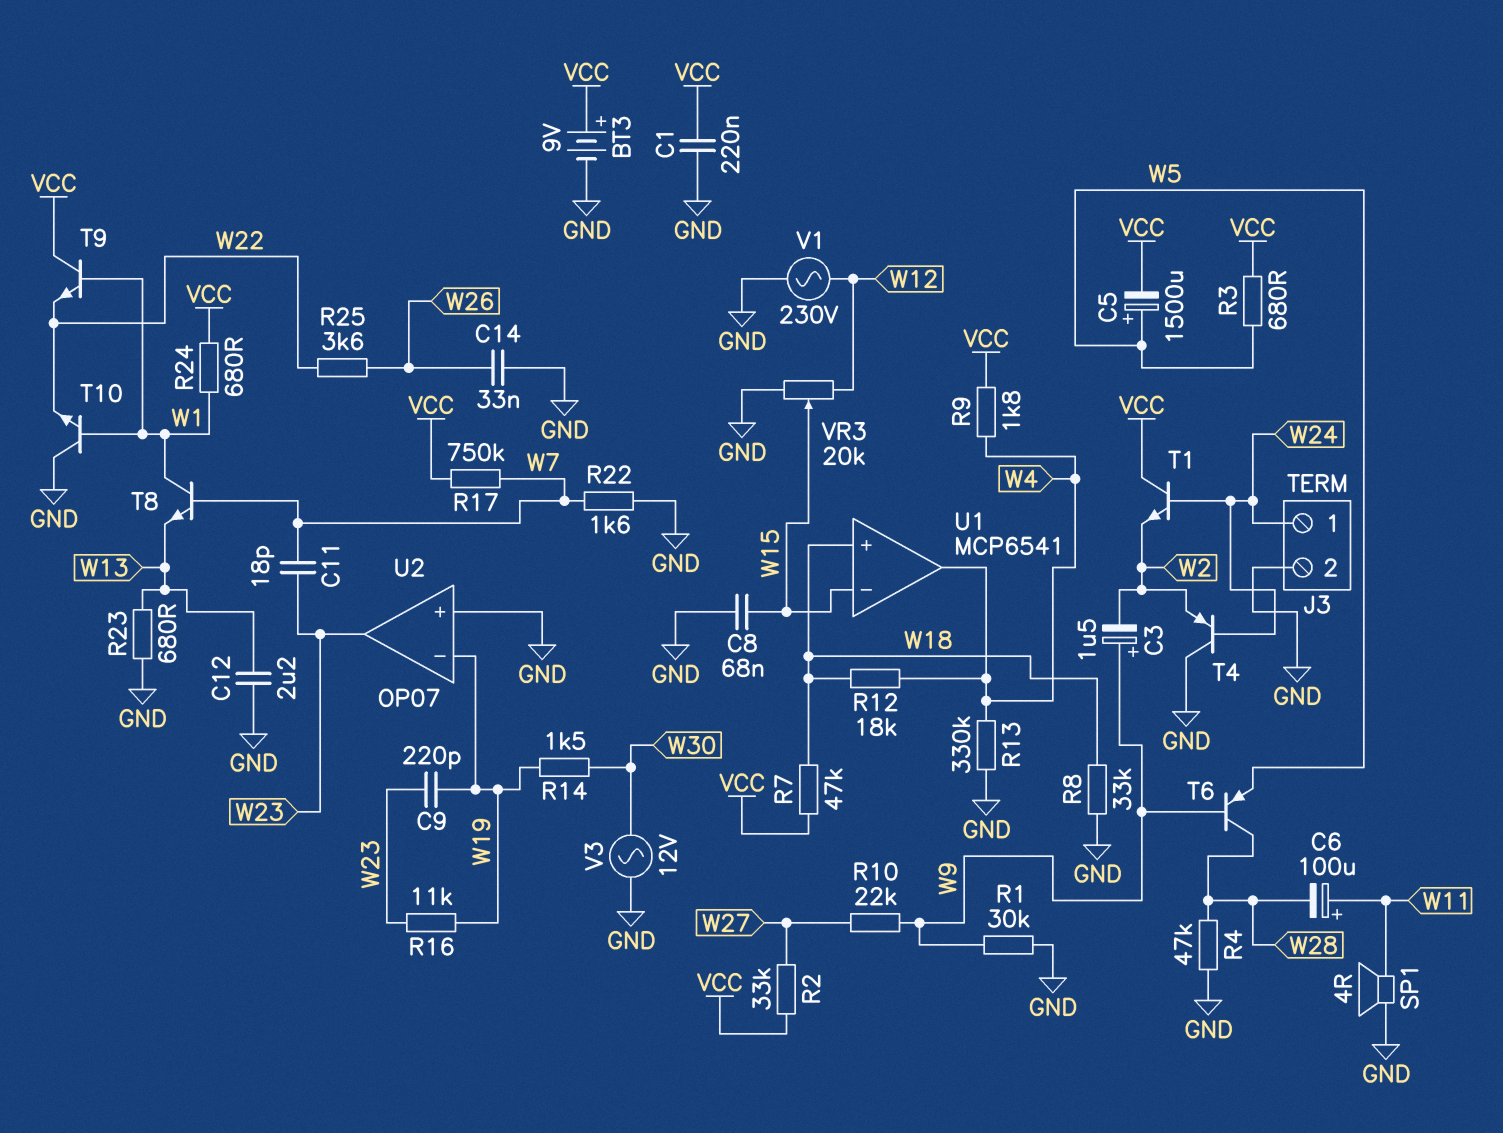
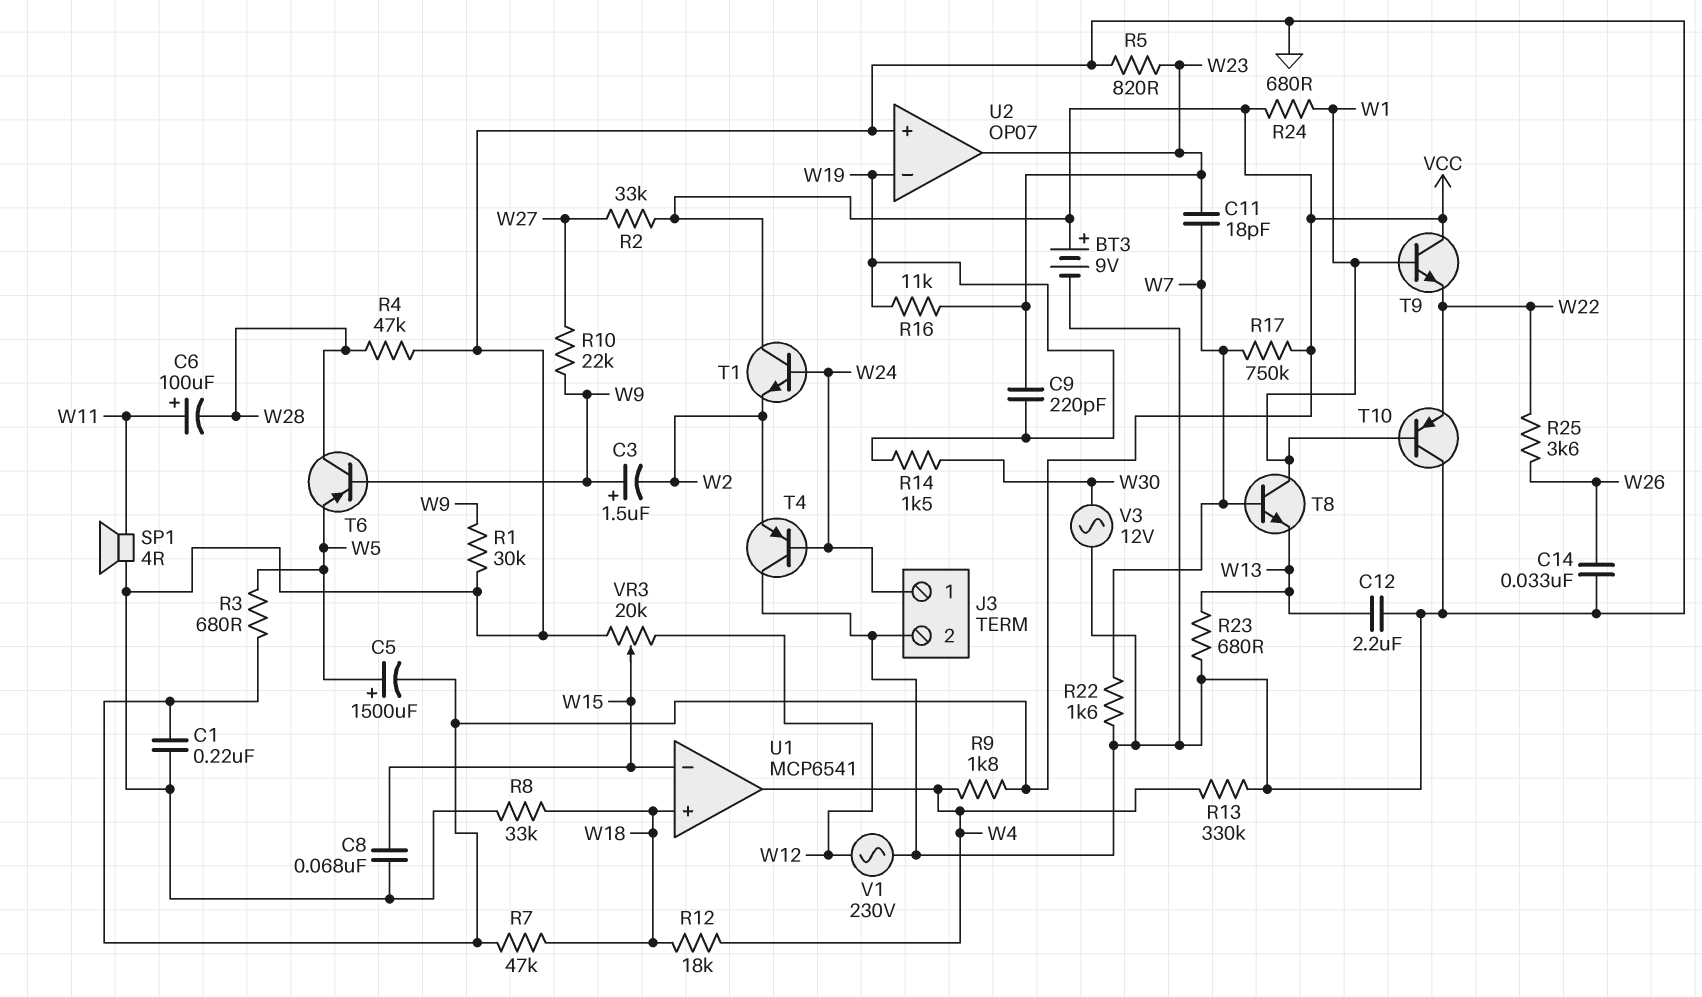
R5: none -> 820 (GND, W23)
T10: NPN (B W1, C GND, E W22) -> PNP (B W1, C GND, E W22)

